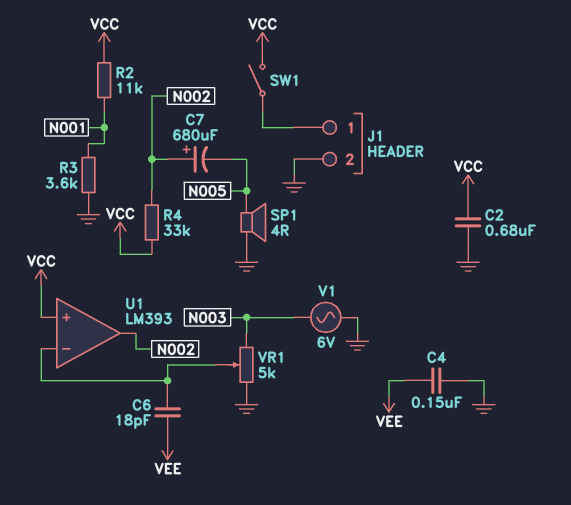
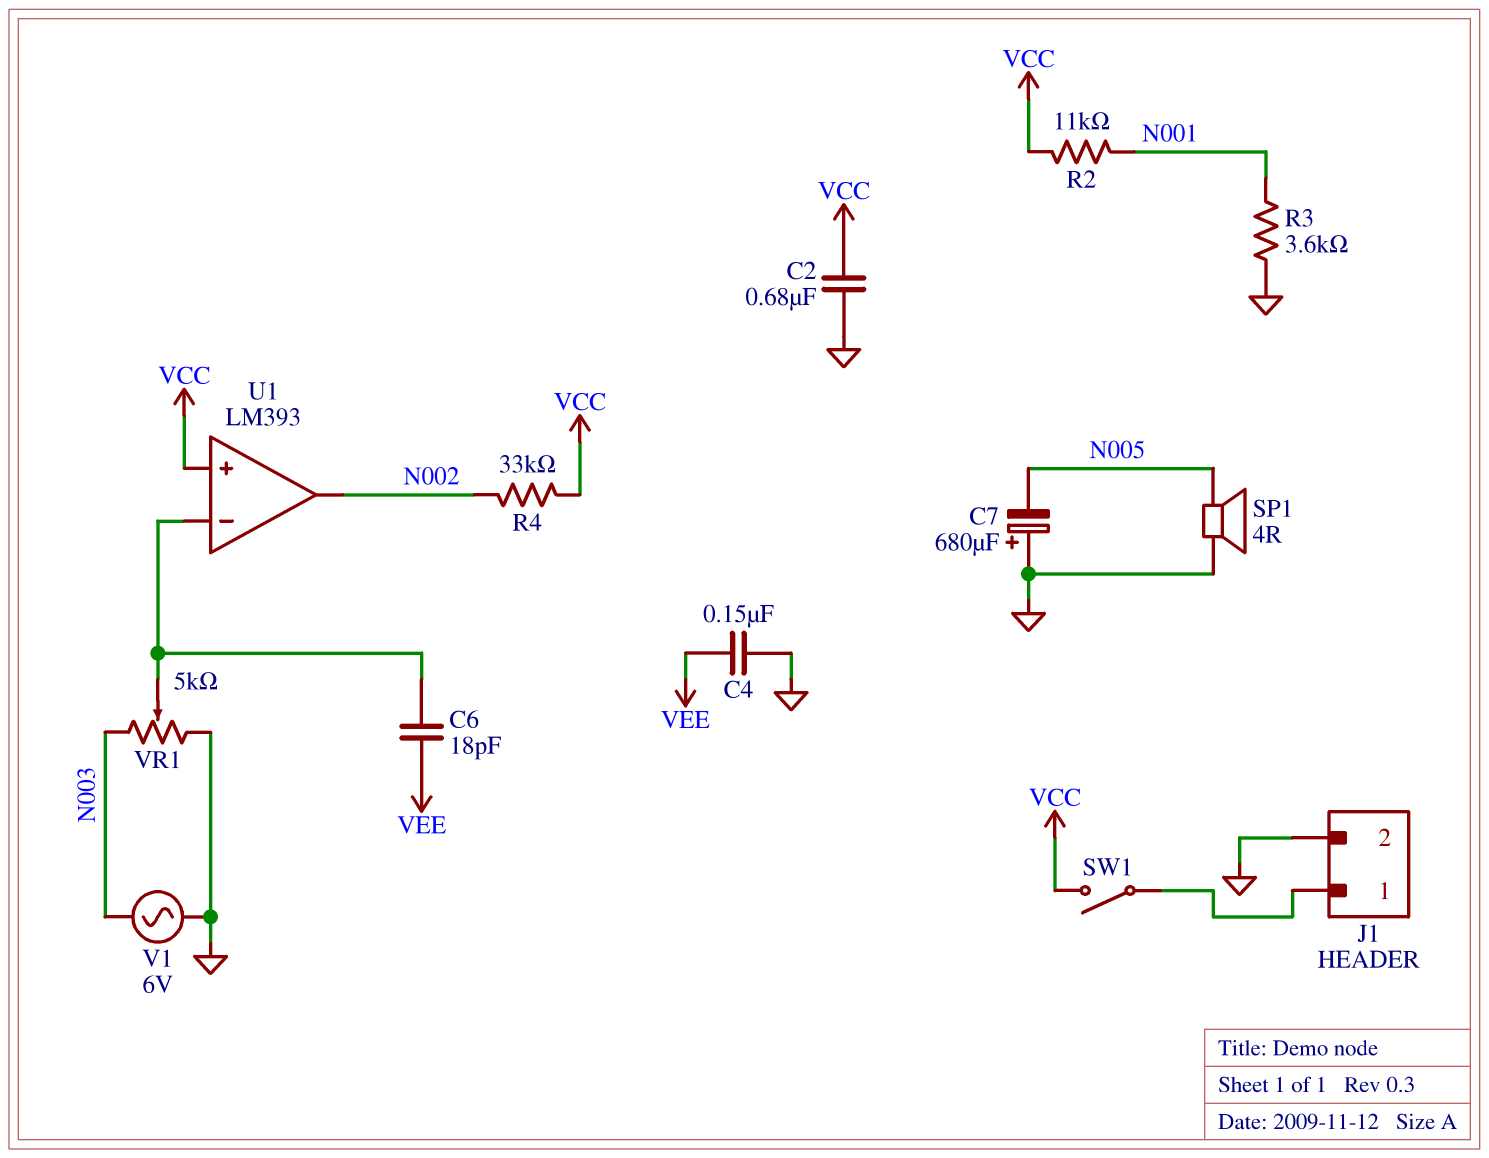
C7: 680uF (plus N002, minus N005) -> 680uF (plus GND, minus N005)

